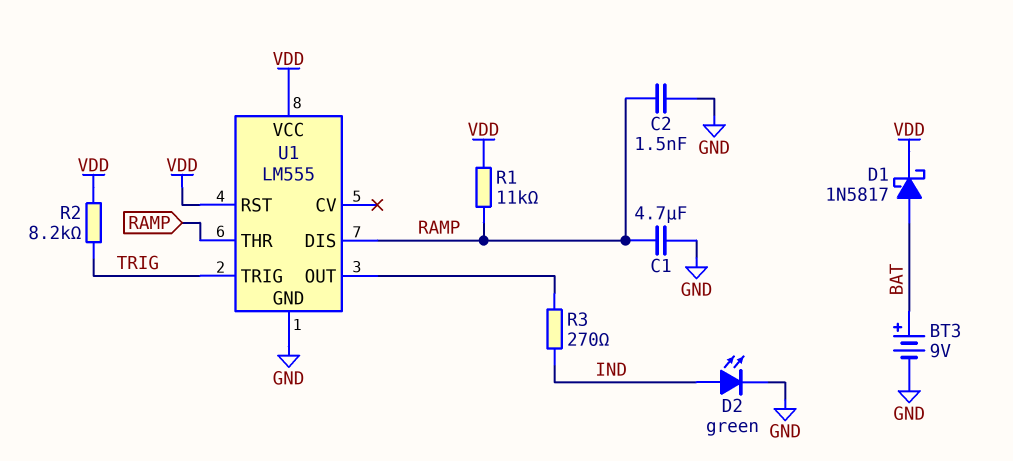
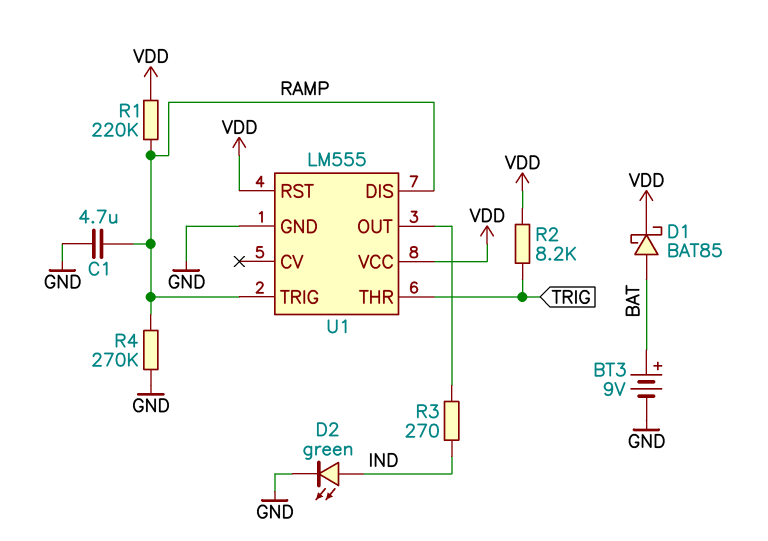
C2: 1.5nF (GND, RAMP) -> none
D1: schottky 1N5817 (A BAT, K VDD) -> schottky BAT85 (A BAT, K VDD)
R1: 11k (RAMP, VDD) -> 220k (RAMP, VDD)
R4: none -> 270k (GND, RAMP)
U1 pin THR: RAMP -> TRIG
U1 pin TRIG: TRIG -> RAMP

